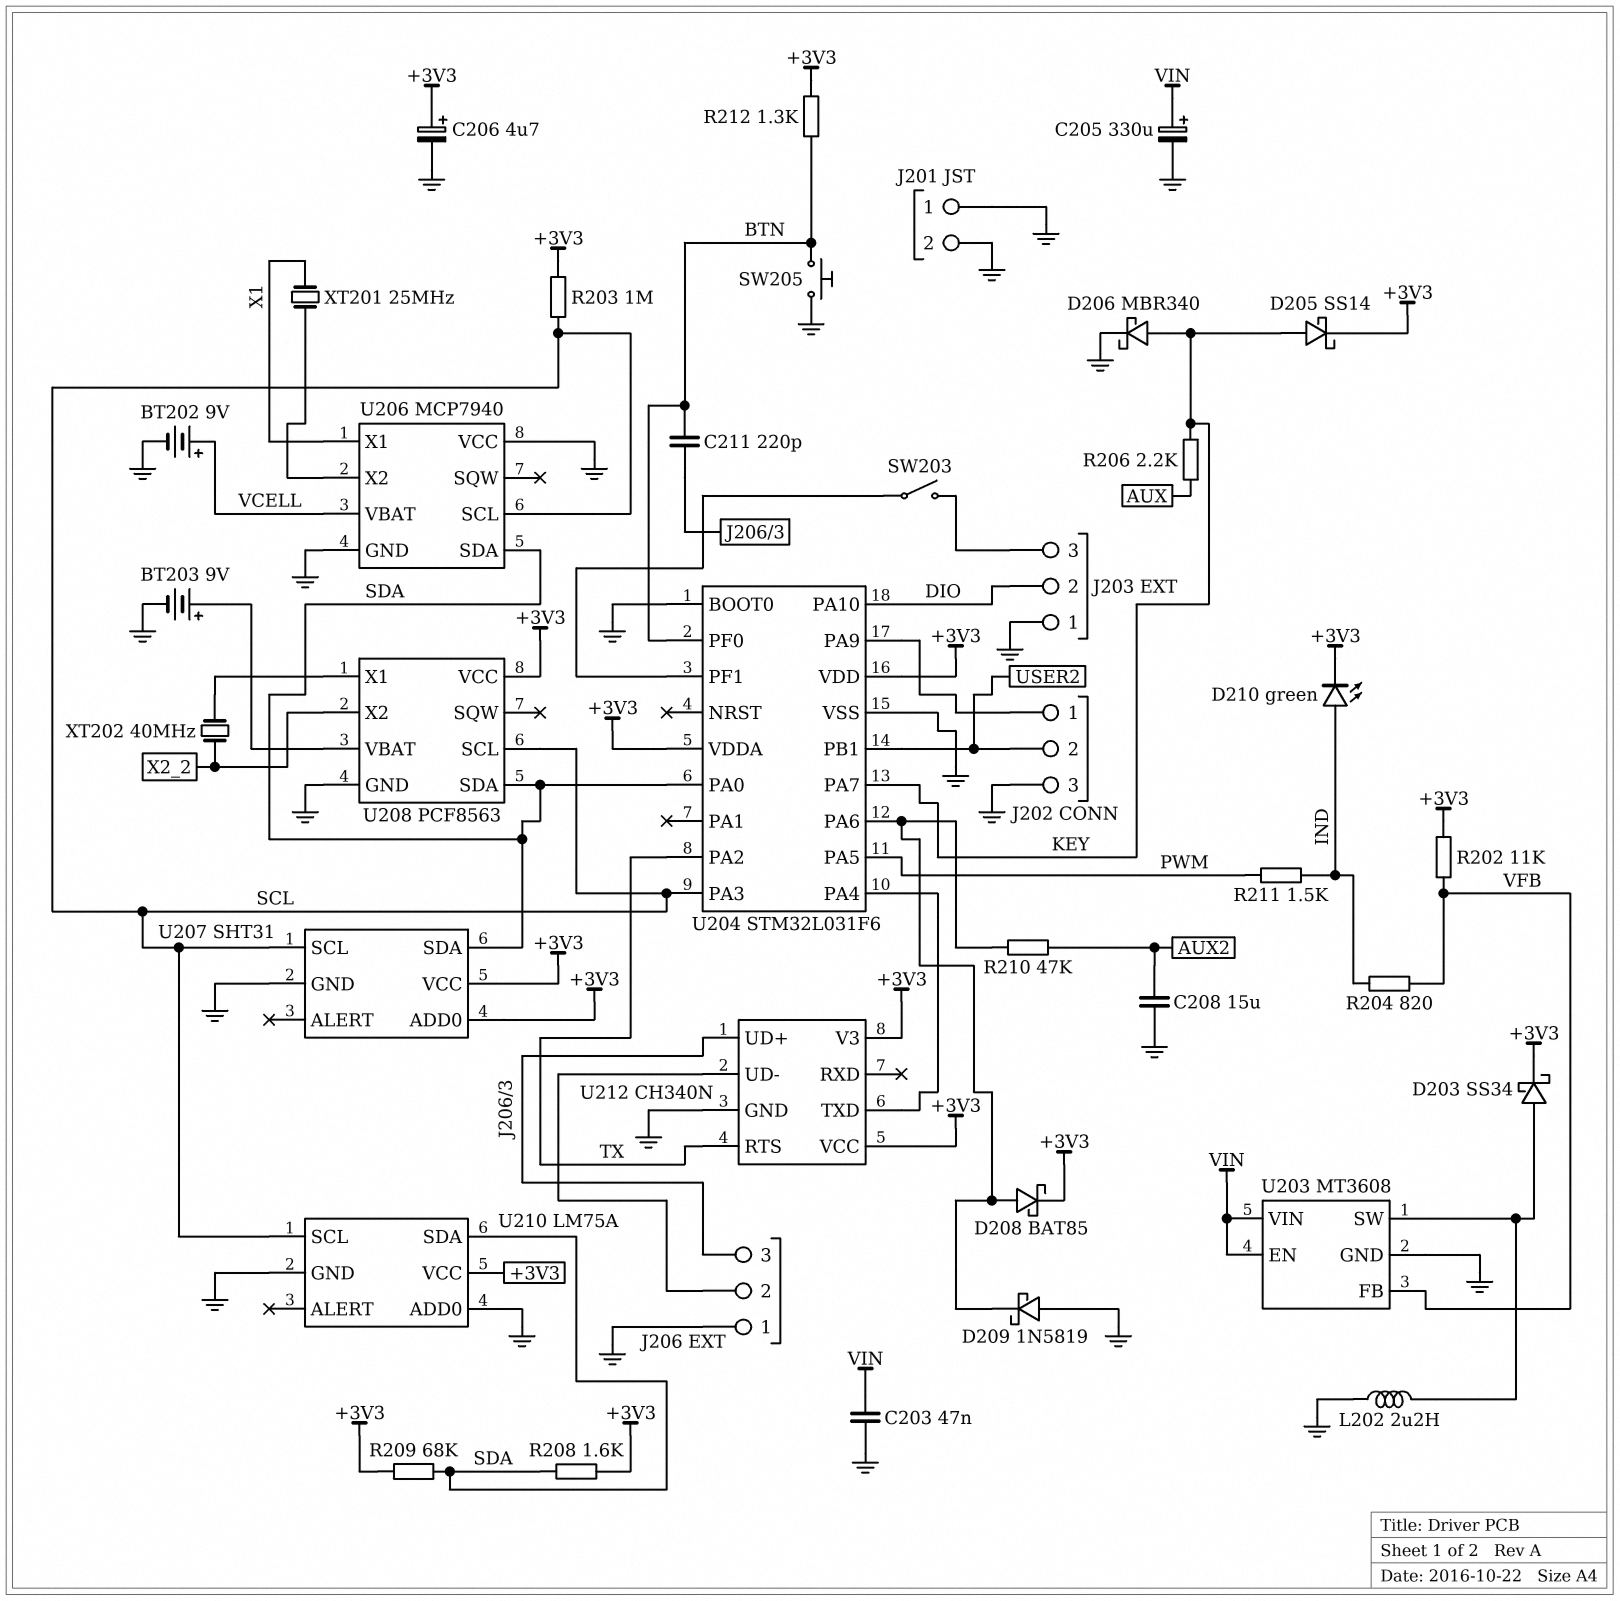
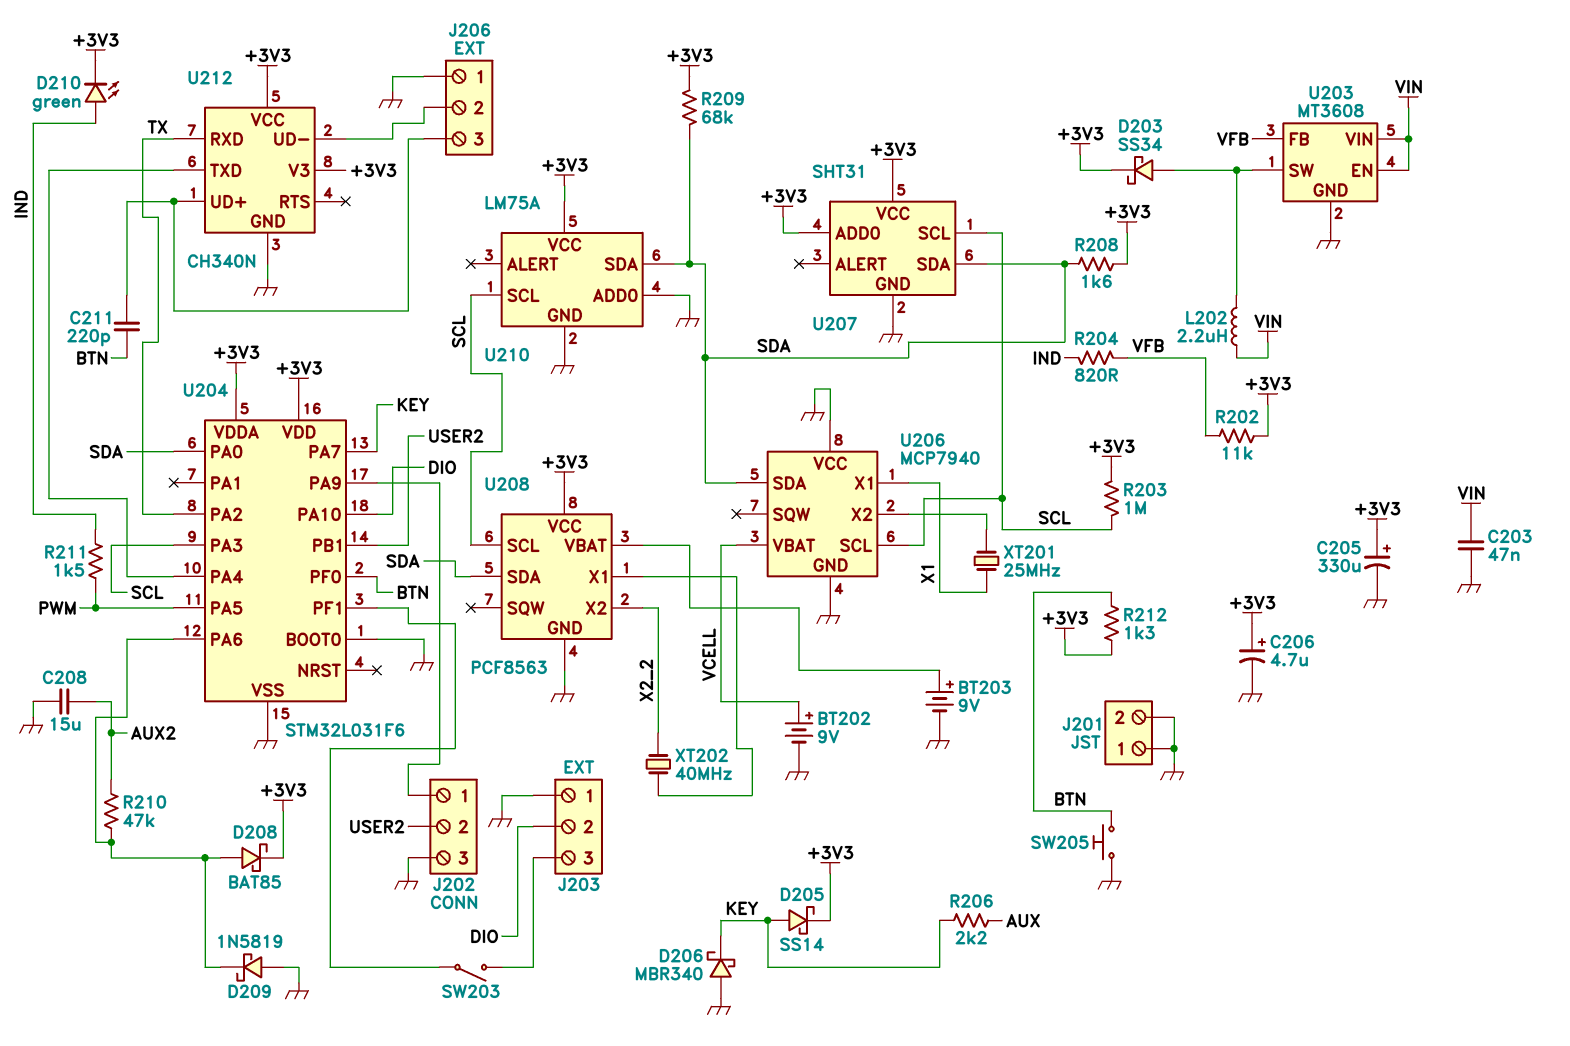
C205: 330uF (plus VIN, minus GND) -> 330uF (plus +3V3, minus GND)
D206: schottky MBR340 (A KEY, K GND) -> schottky MBR340 (A GND, K KEY)
L202: 2.2uH (GND, U203/SW) -> 2.2uH (U203/SW, VIN)
U212 pin RTS: TX -> none
U212 pin RXD: none -> TX

